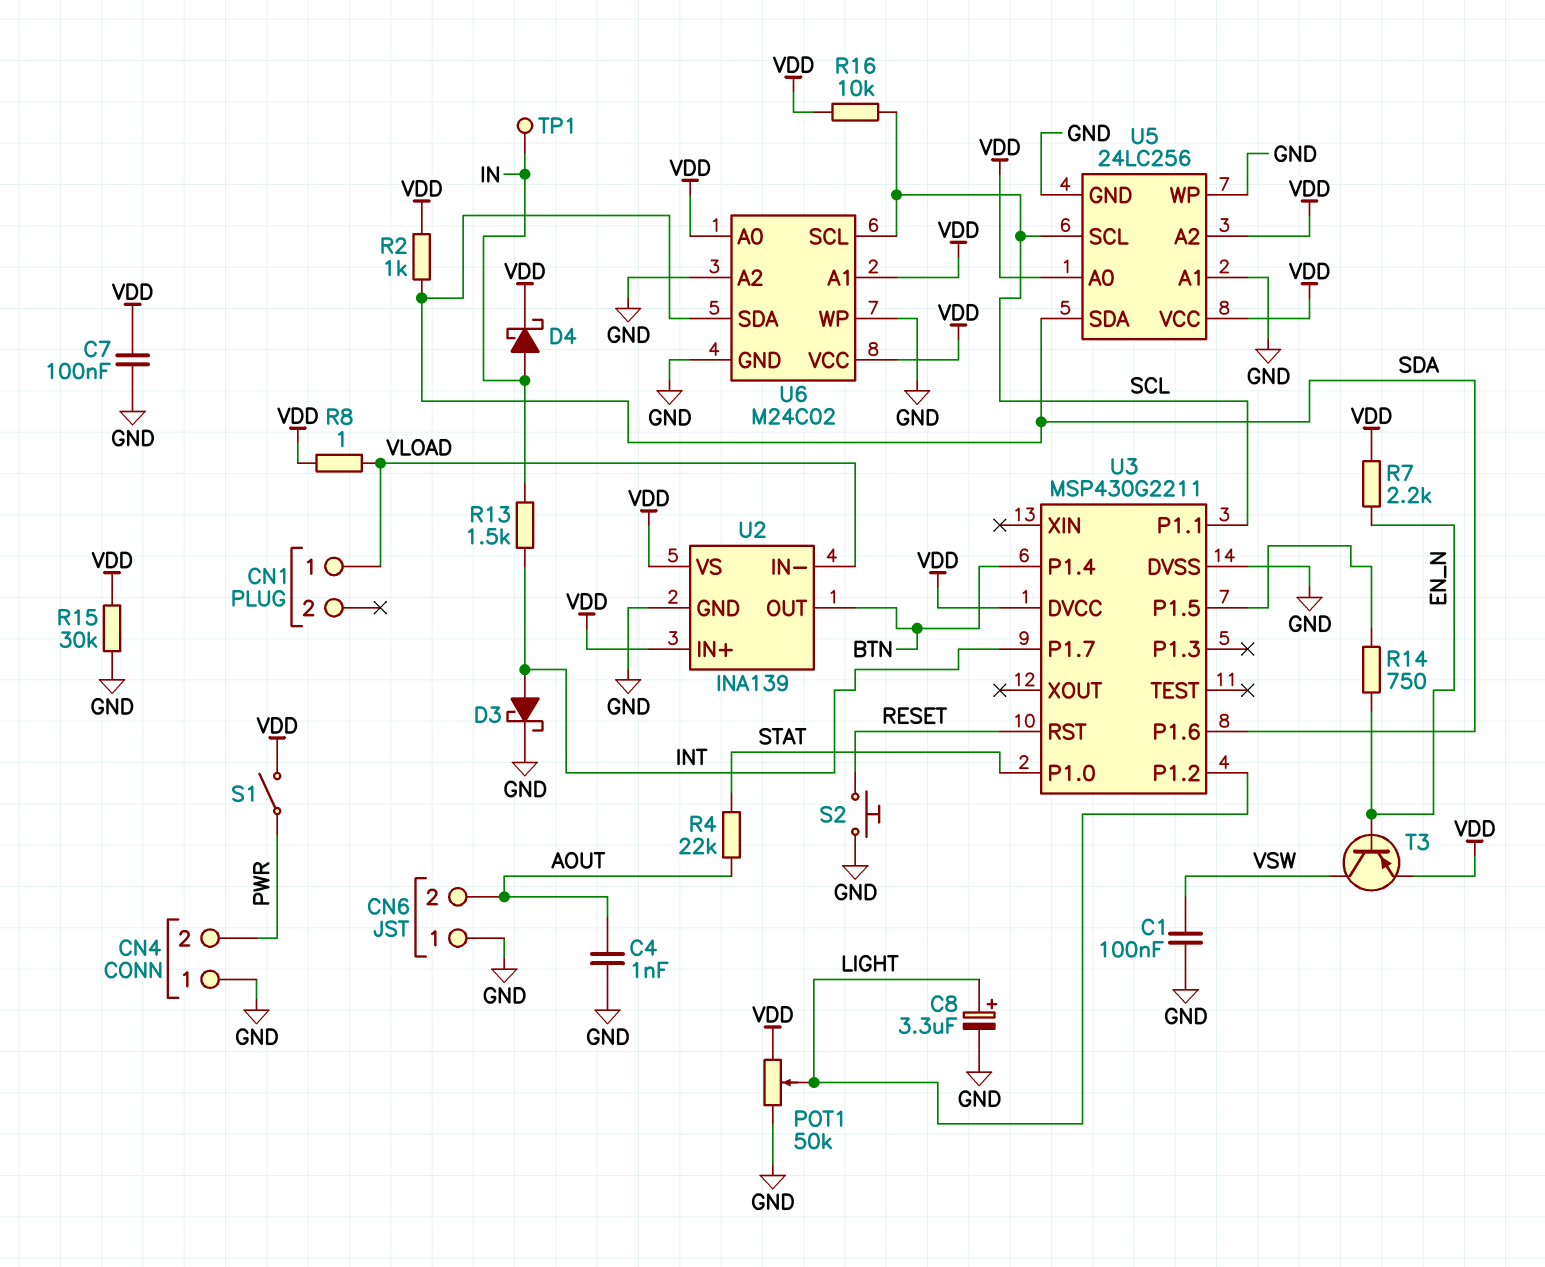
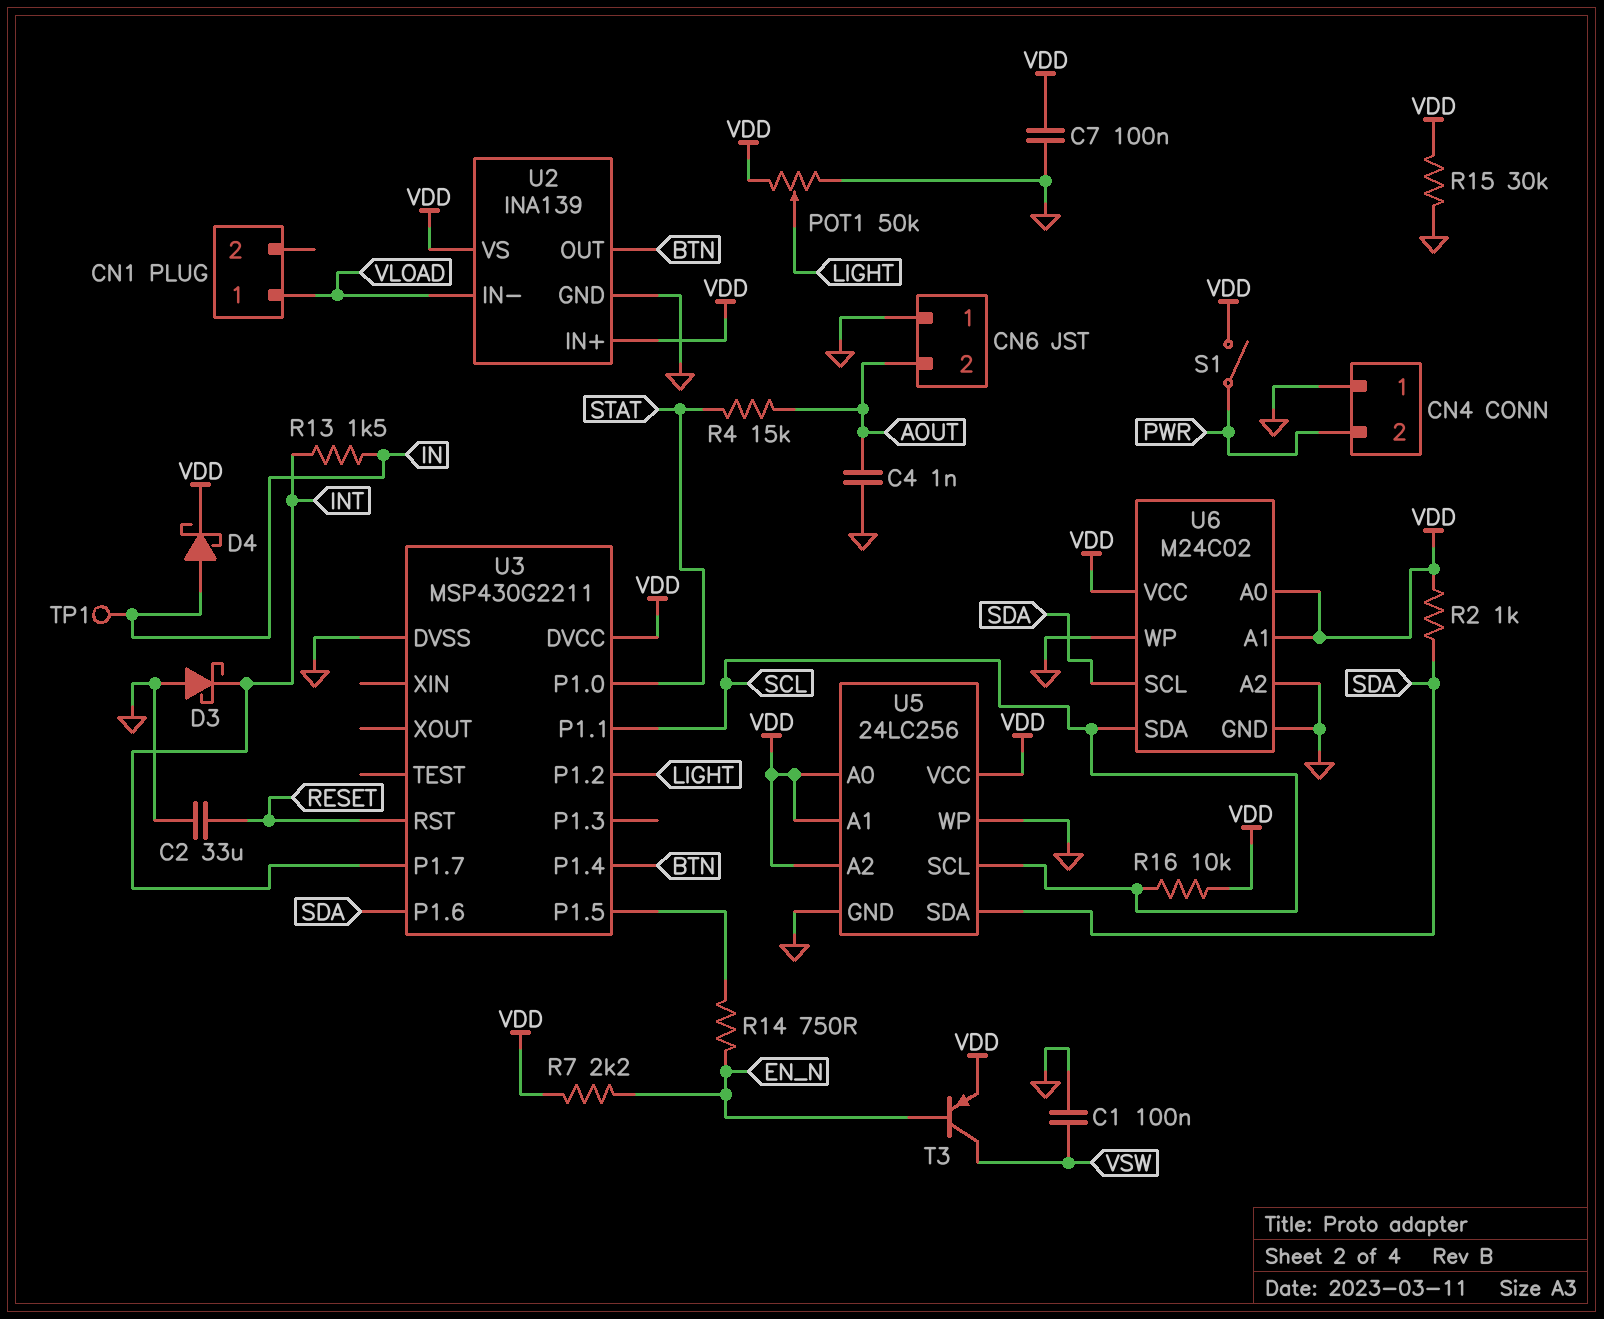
C2: none -> 33uF (GND, RESET)
C8: 3.3uF (plus LIGHT, minus GND) -> none
D3: schottky (A INT, K GND) -> schottky (A GND, K INT)
R4: 22k (AOUT, STAT) -> 15k (AOUT, STAT)
R8: 1 (VDD, VLOAD) -> none
S2: button (GND, RESET) -> none
U5 pin A1: GND -> VDD
U6 pin SCL: SCL -> SDA
U6 pin SDA: SDA -> SCL

